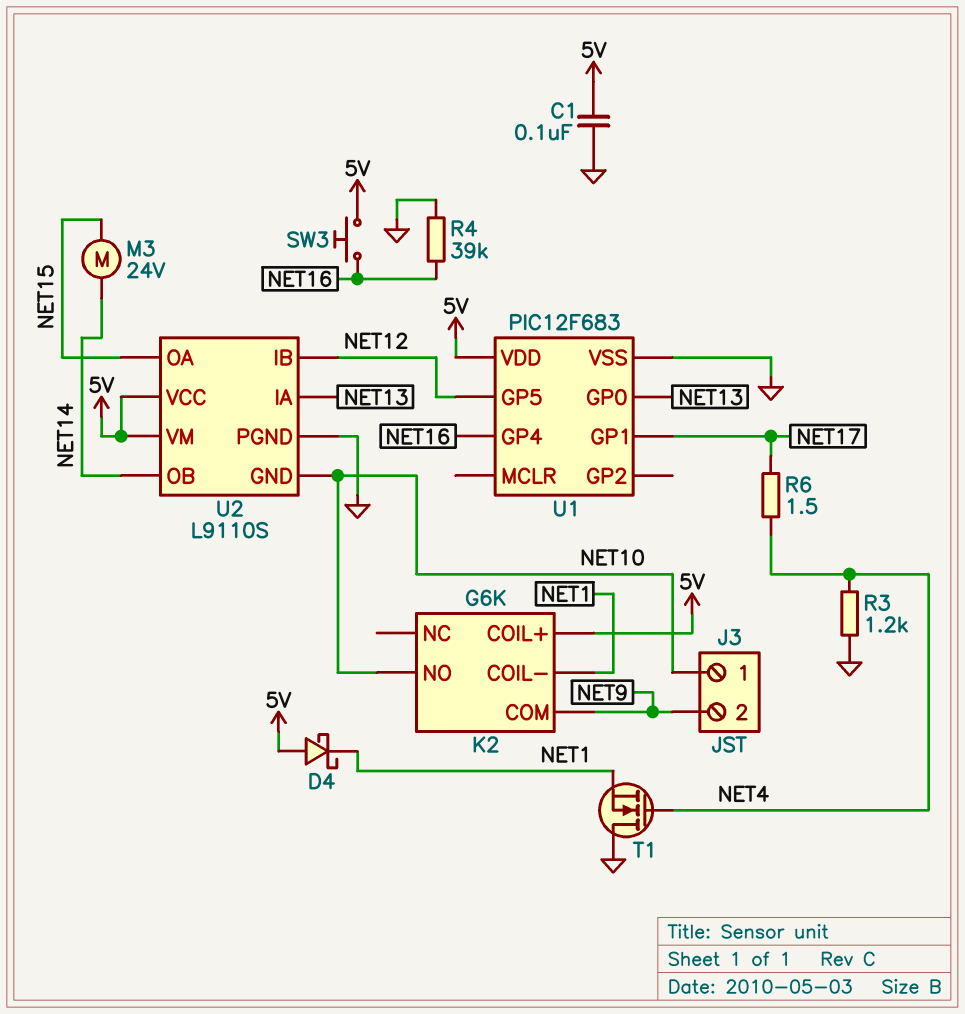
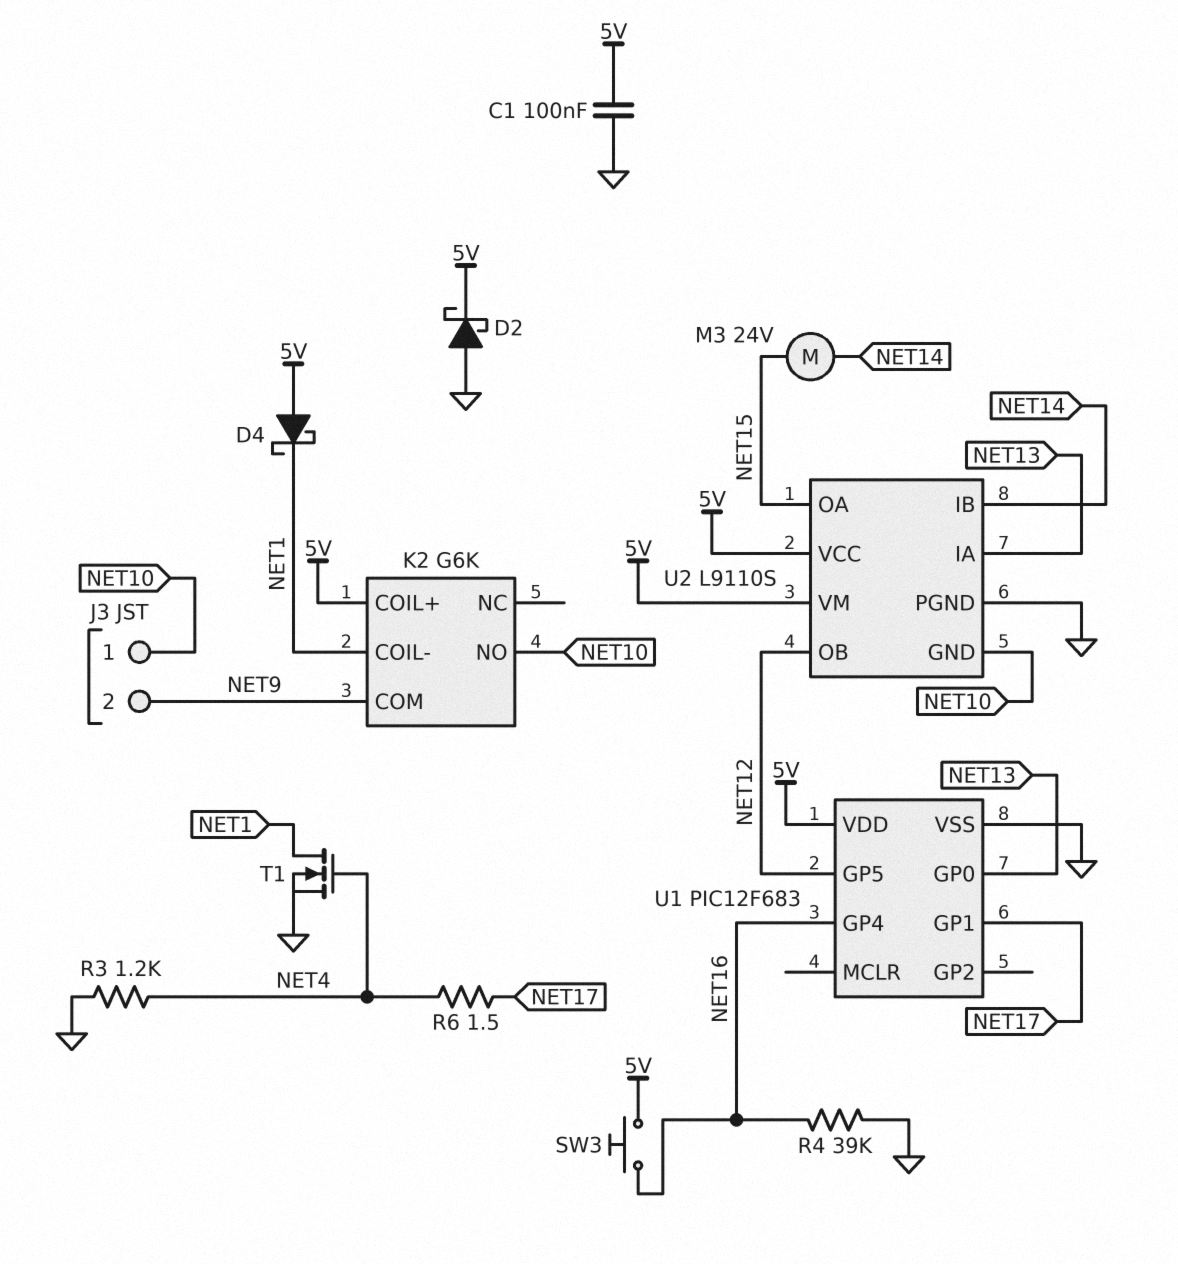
D2: none -> schottky (A GND, K 5V)
T1: NMOS (G NET4, D GND, S NET1) -> NMOS (G NET4, D NET1, S GND)
U2 pin IB: NET12 -> NET14
U2 pin OB: NET14 -> NET12

